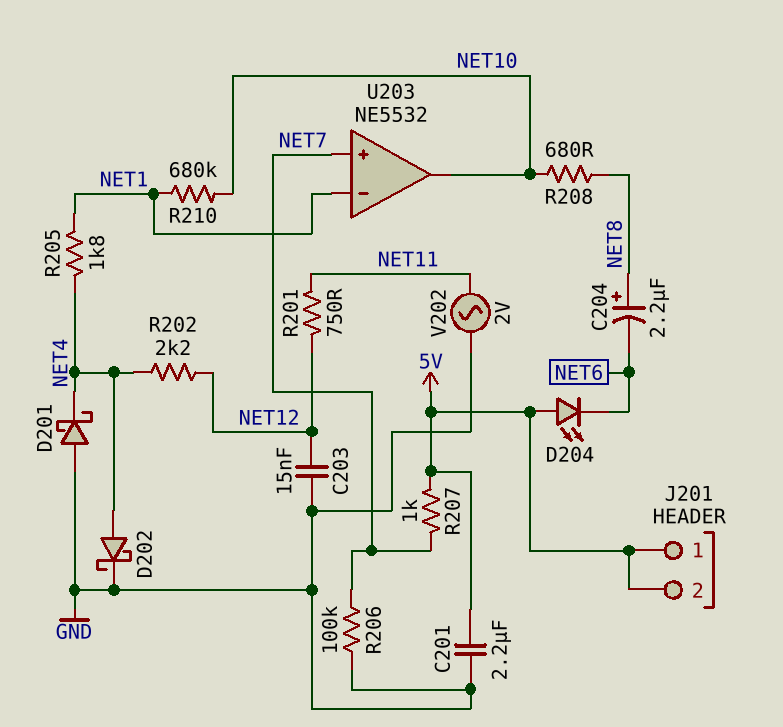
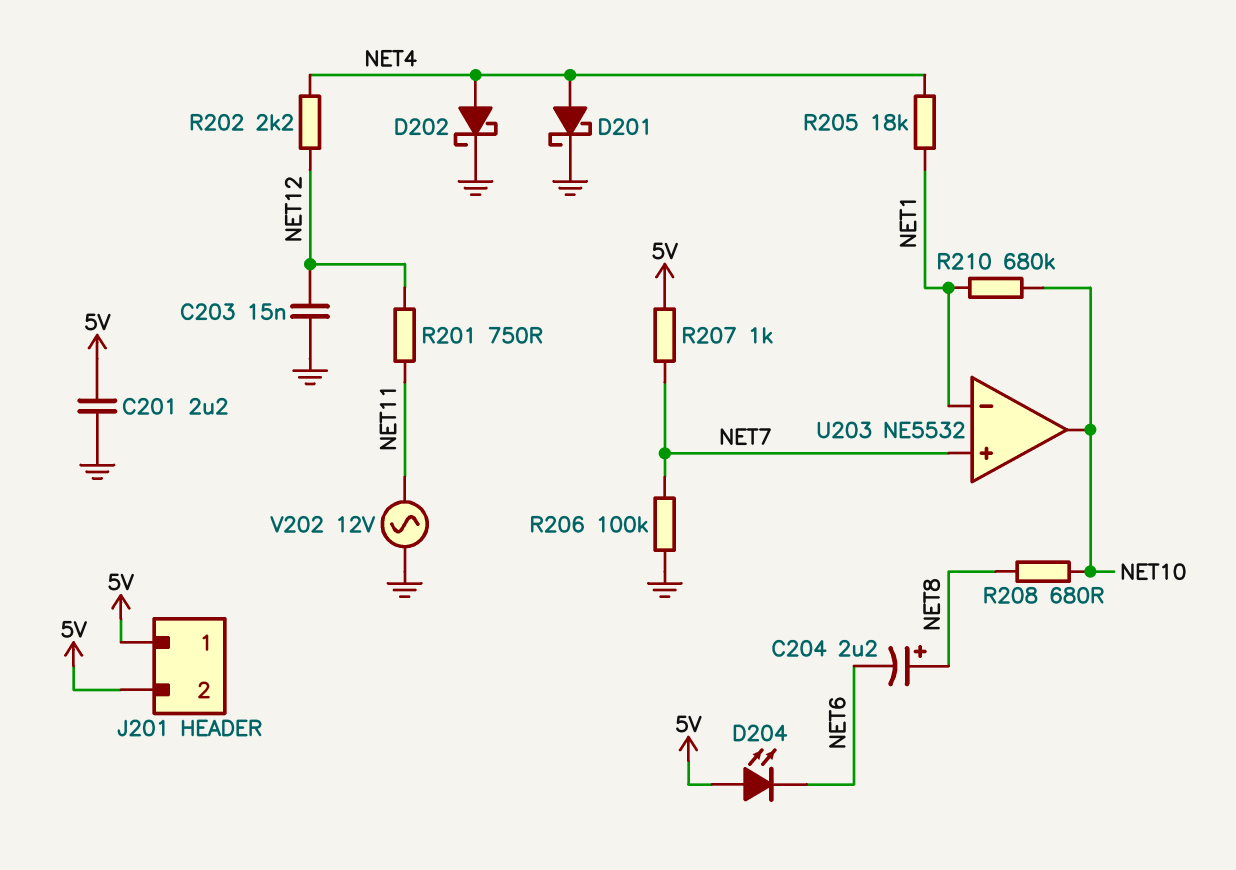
D201: schottky (A GND, K NET4) -> schottky (A NET4, K GND)
R205: 1.8k (NET1, NET4) -> 18k (NET1, NET4)
V202: AC 2V (GND, NET11) -> AC 12V (GND, NET11)

